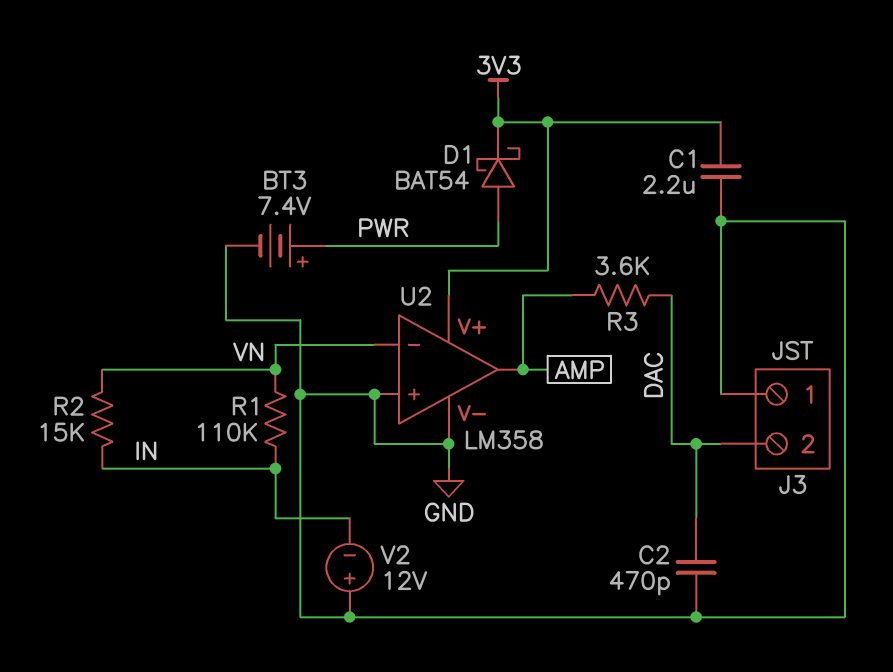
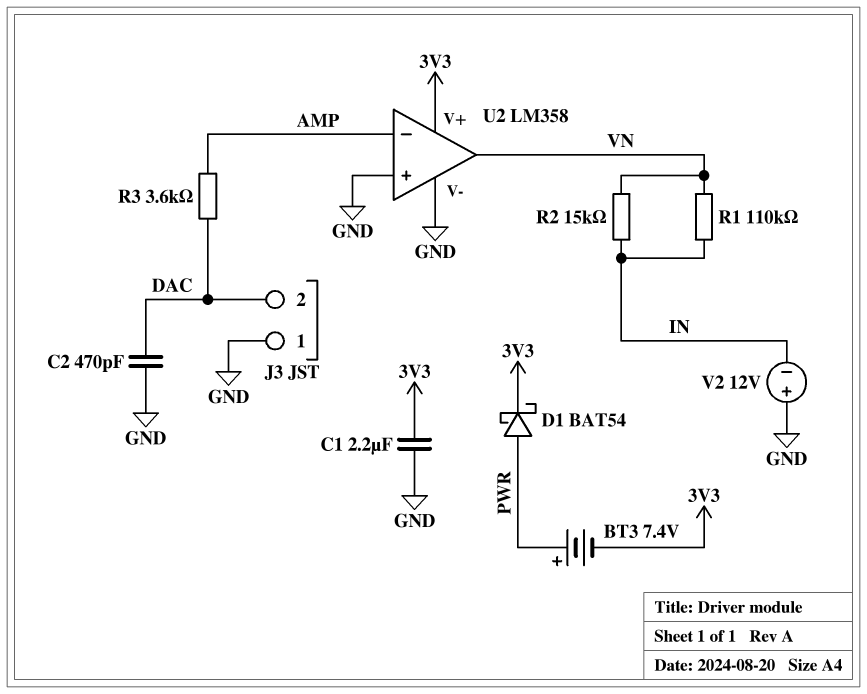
BT3: 7.4V (plus PWR, minus GND) -> 7.4V (plus PWR, minus 3V3)
U2 pin in-: VN -> AMP
U2 pin out: AMP -> VN

